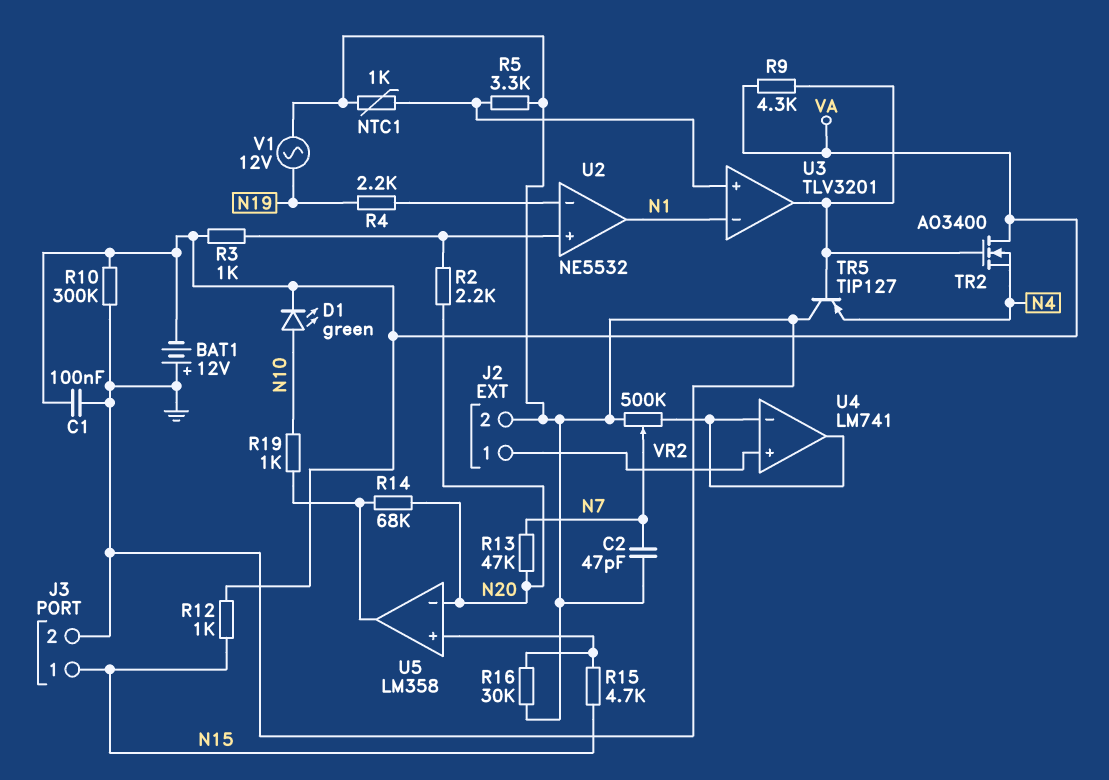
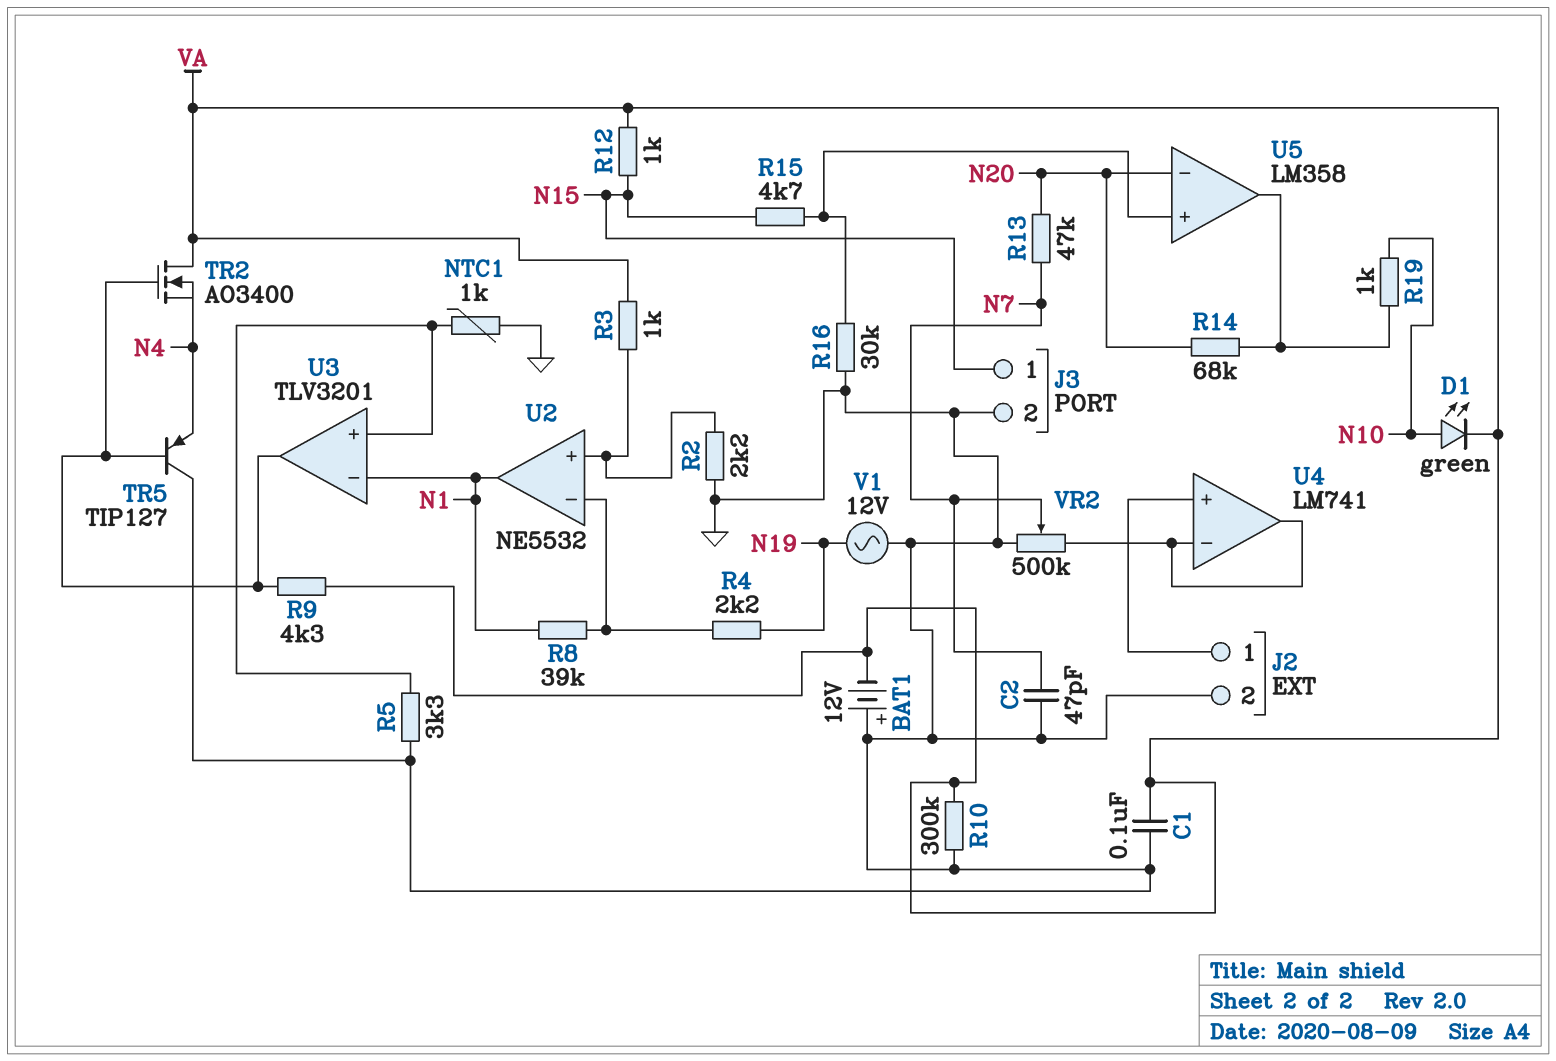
R2: 2.2k (N20, U2/in+) -> 2.2k (GND, U2/in+)
R8: none -> 39k (N1, U2/in-)

